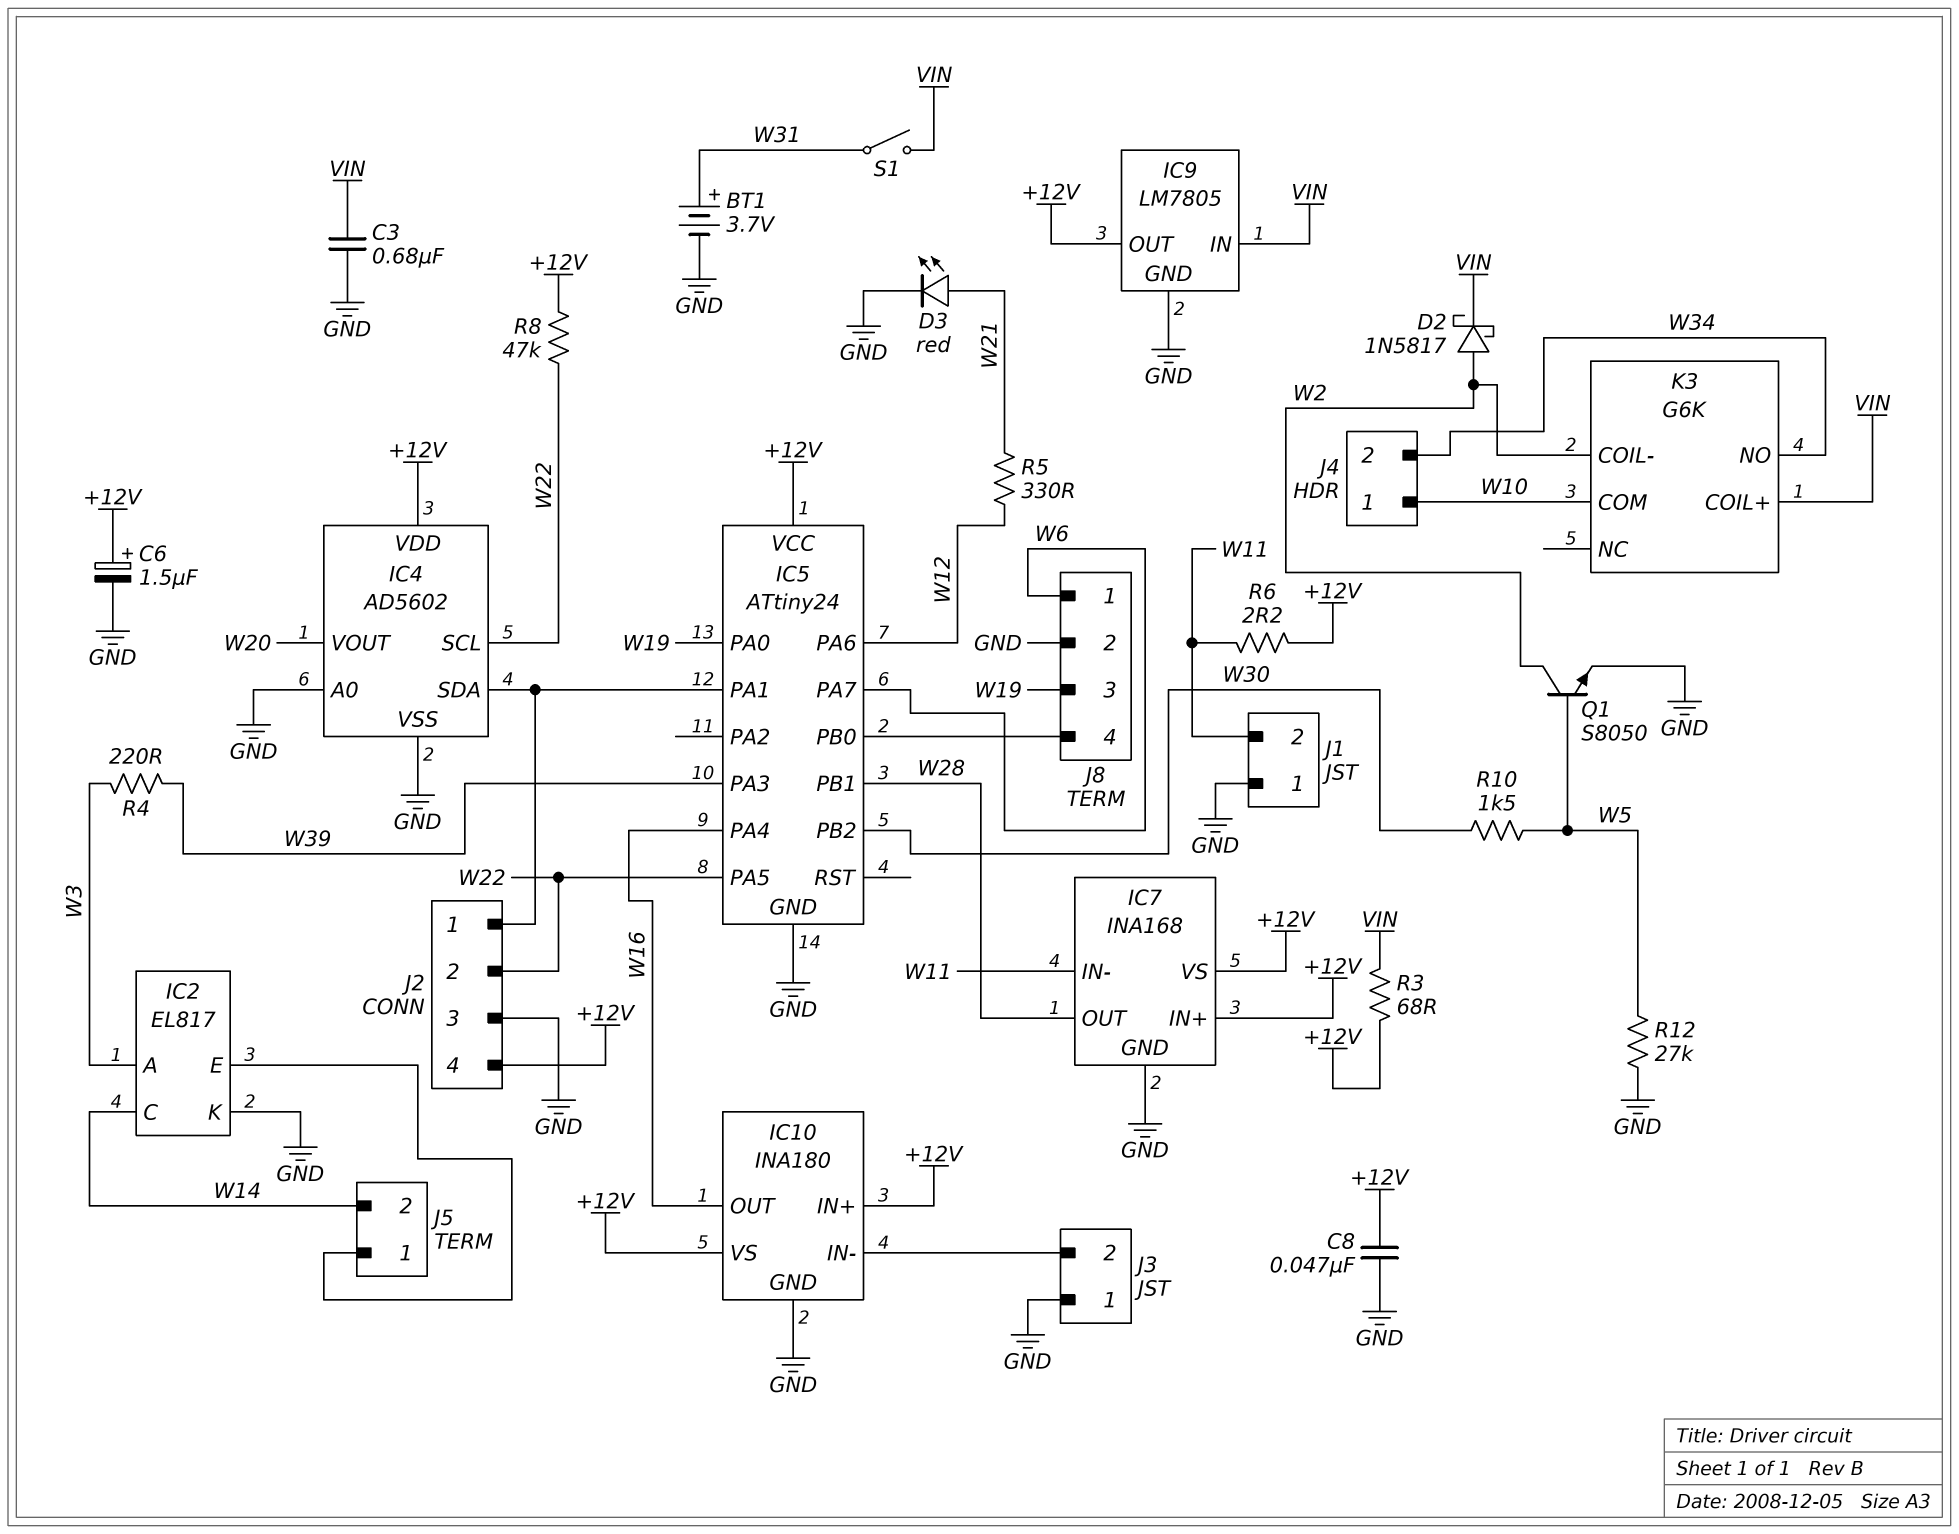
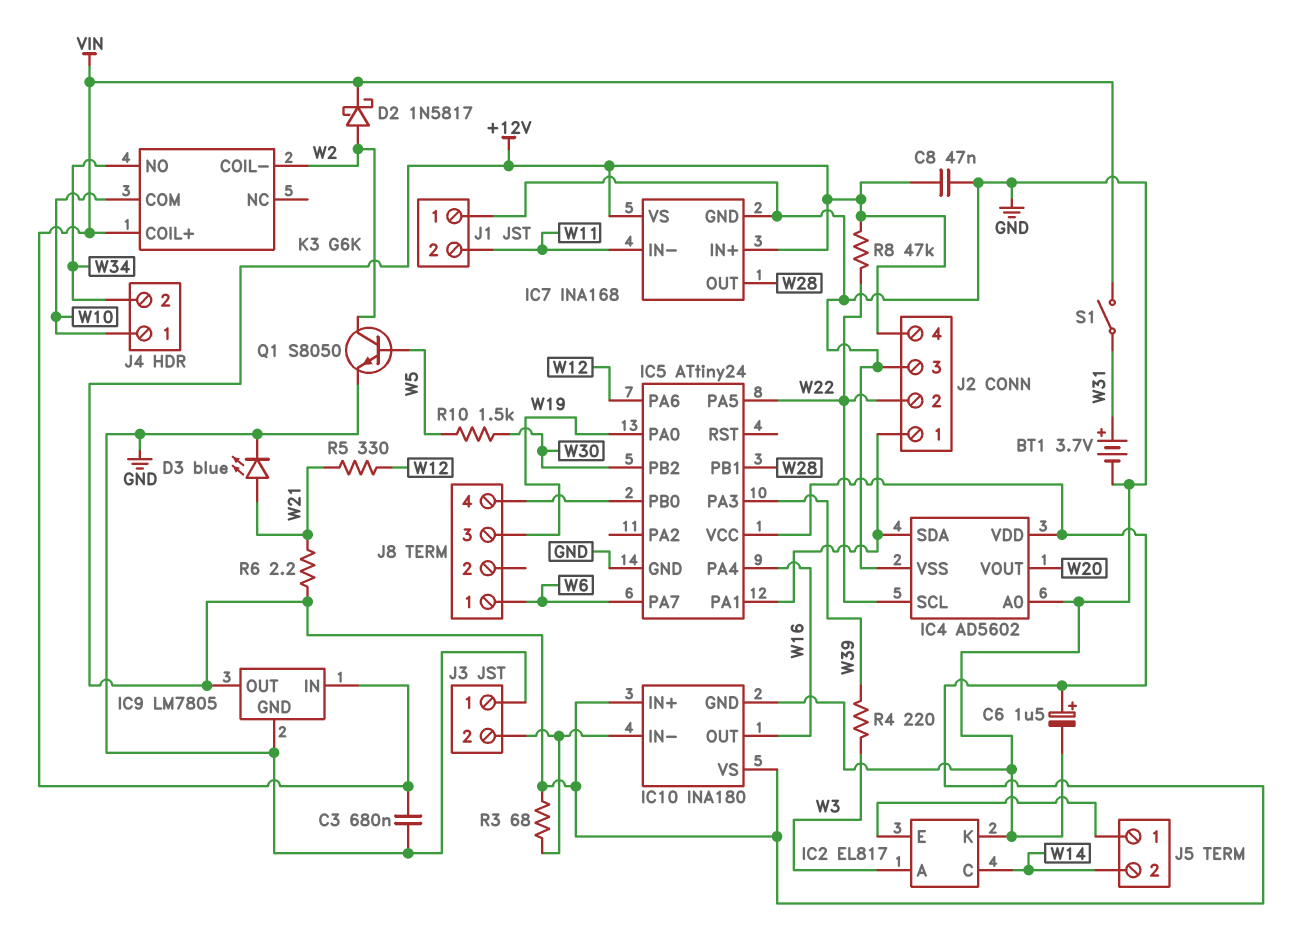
D3: LED red (A W21, K GND) -> LED blue (A W21, K GND)
J8 pin 2: GND -> none
R3: 68 (+12V, VIN) -> 68 (+12V, IC10/IN-)
R6: 2.2 (+12V, W11) -> 2.2 (+12V, W21)
R12: 27k (GND, W5) -> none

